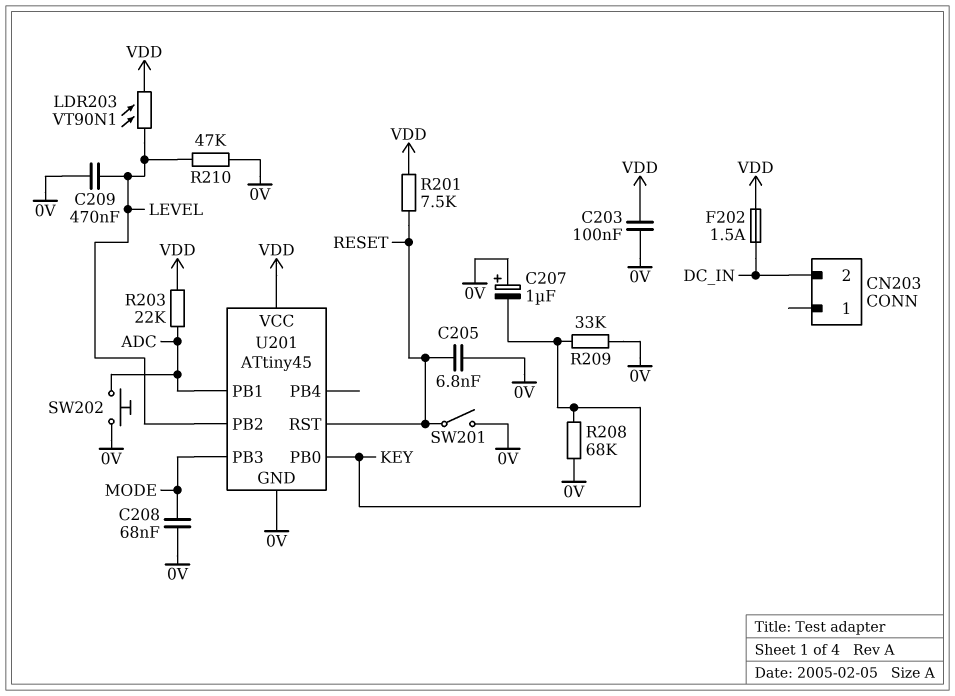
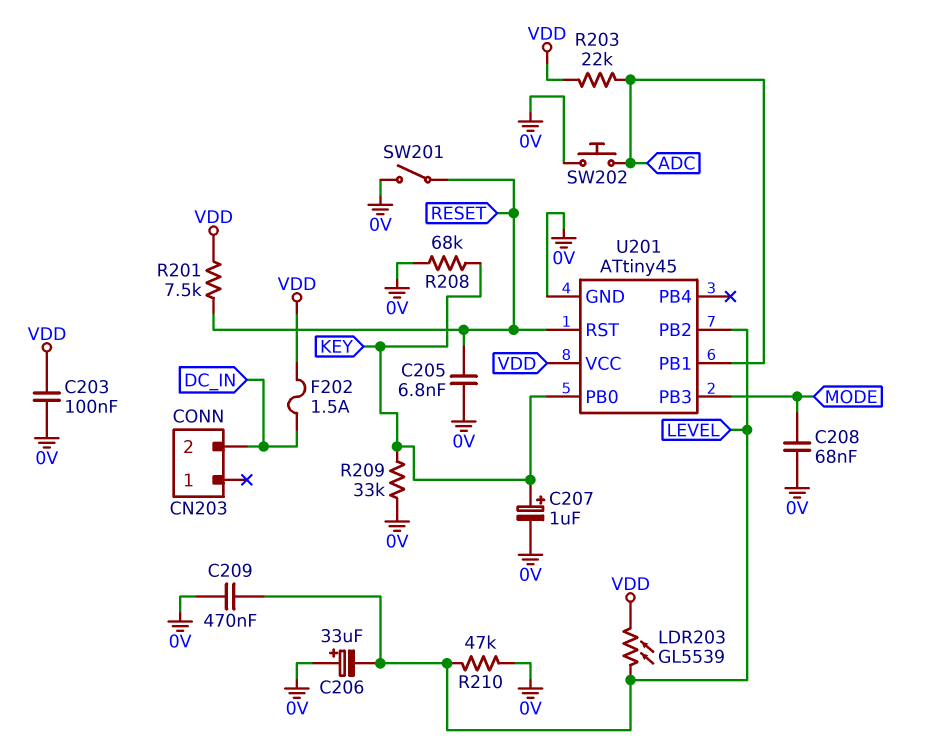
C206: none -> 33uF (plus 0V, minus LEVEL)
C207: 1uF (plus 0V, minus KEY) -> 1uF (plus KEY, minus 0V)
LDR203: VT90N1 (LEVEL, VDD) -> GL5539 (LEVEL, VDD)

